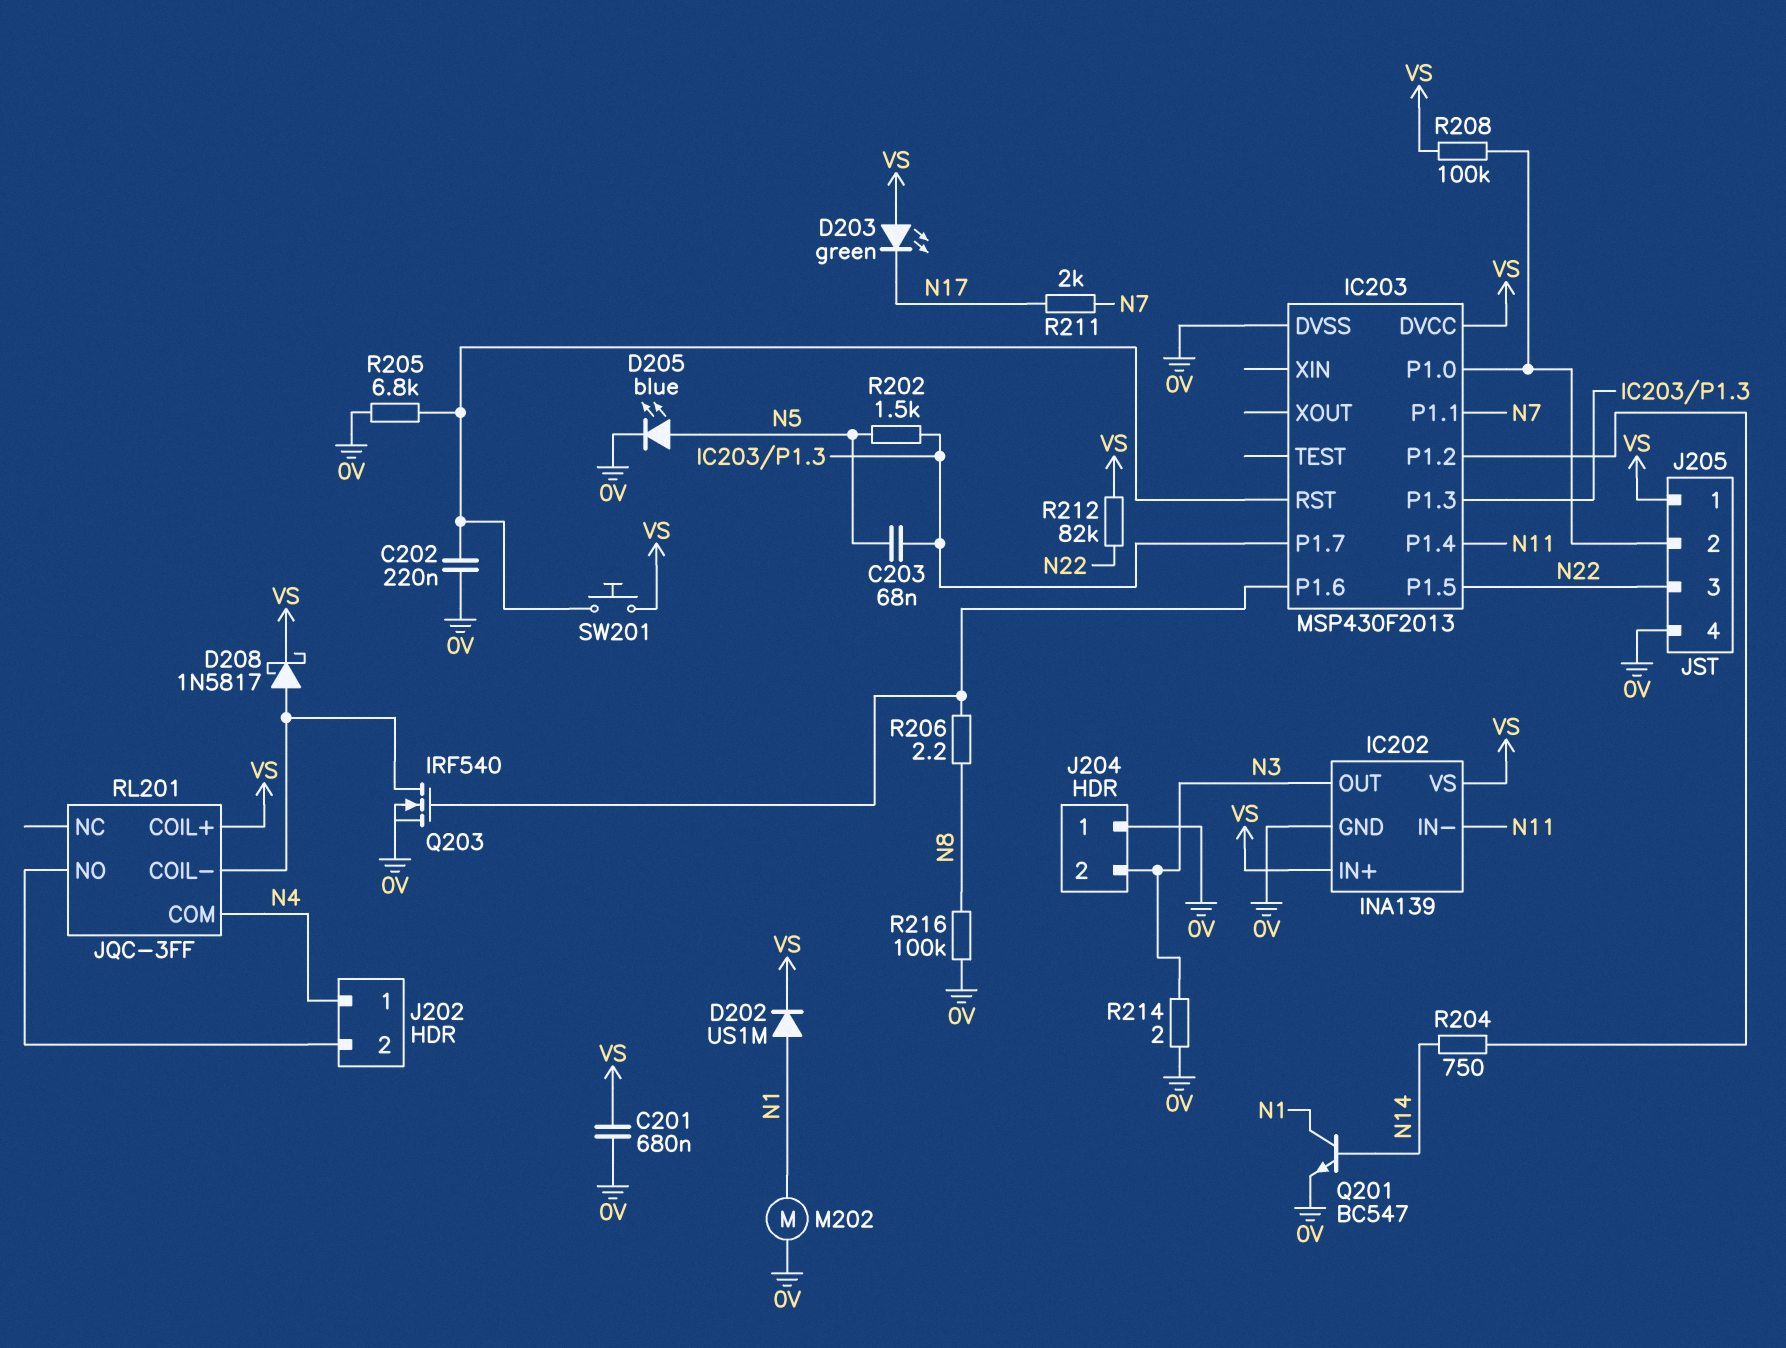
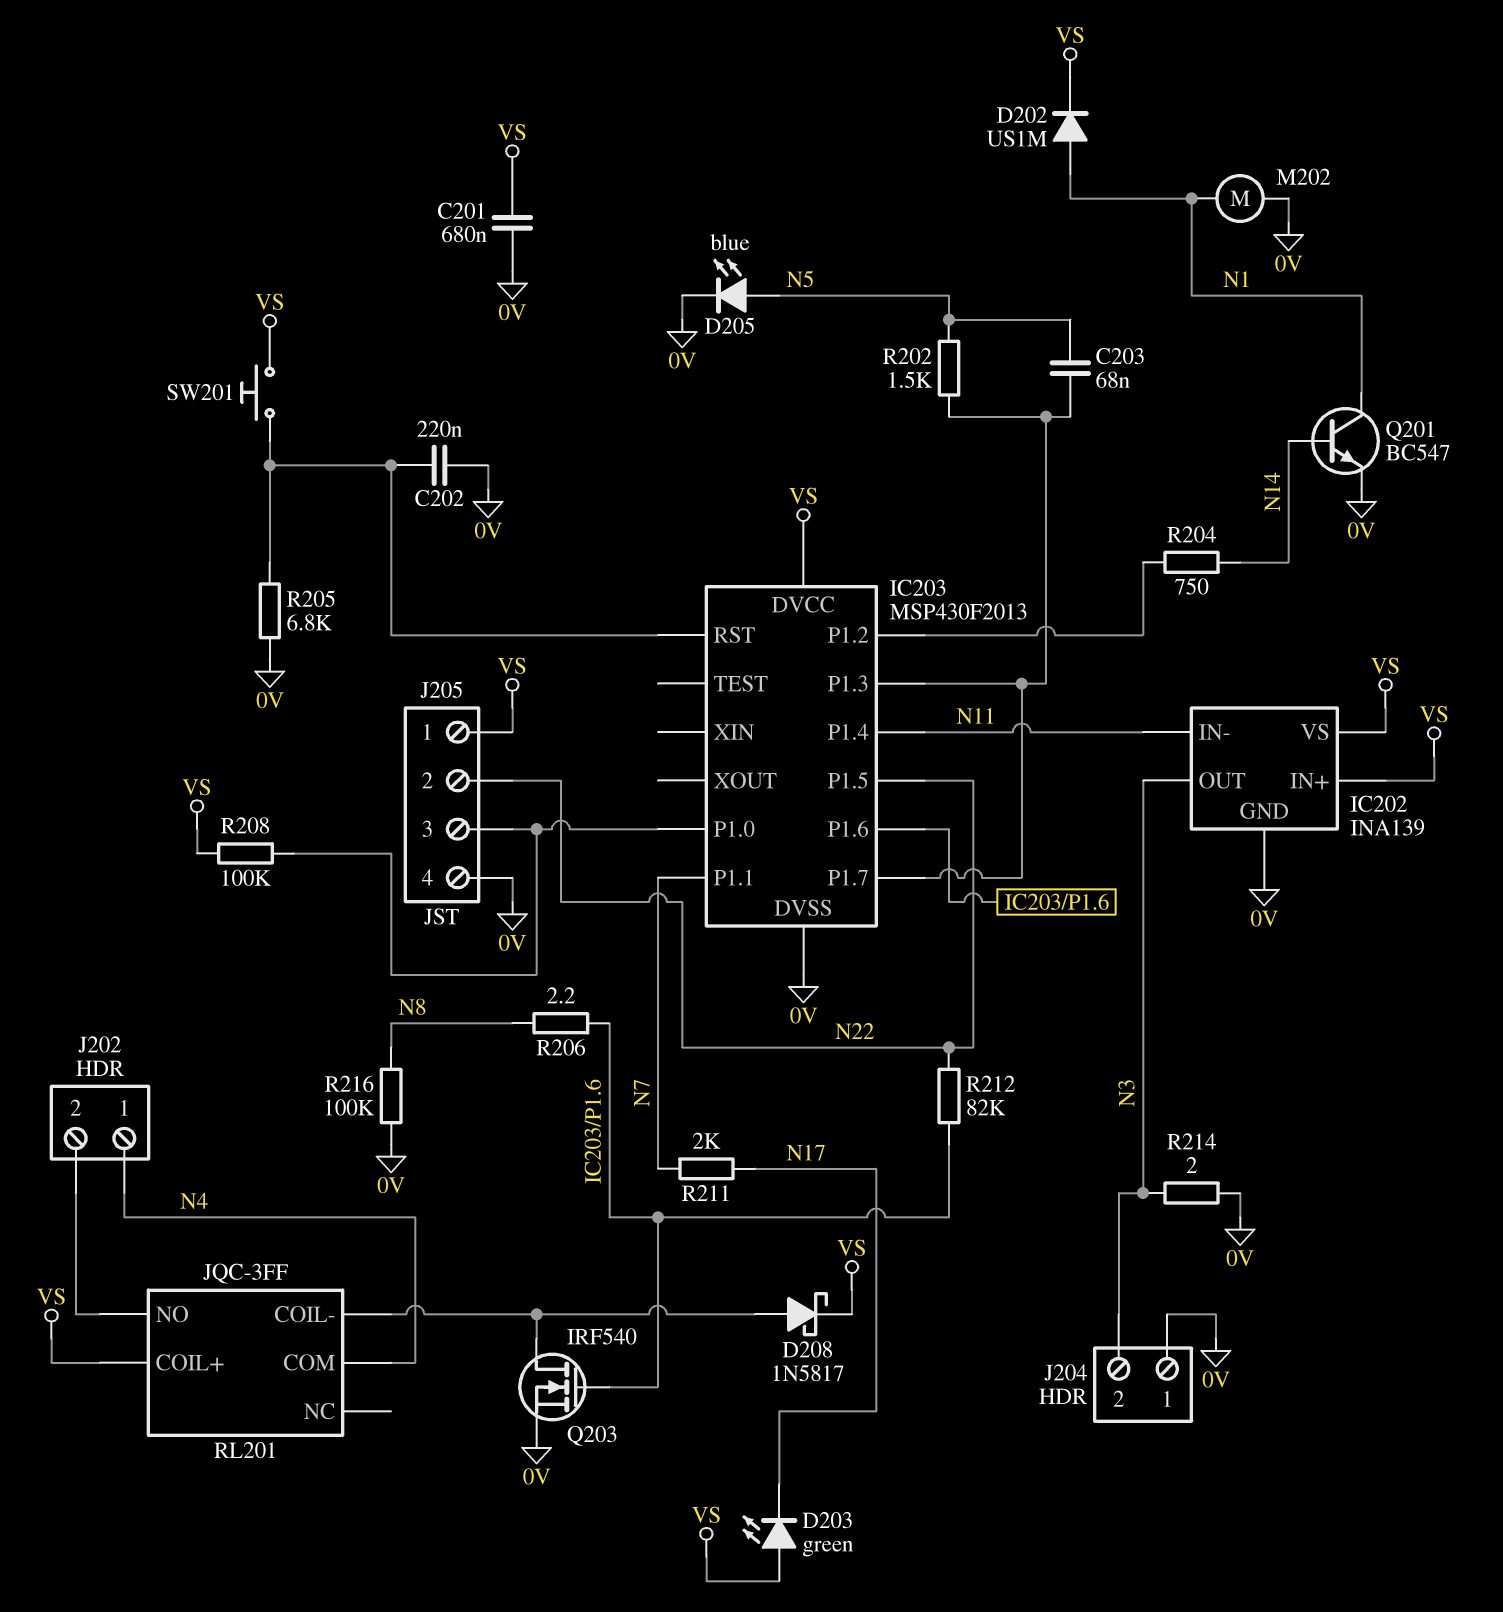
J205 pin 2: IC203/P1.0 -> N22
J205 pin 3: N22 -> IC203/P1.0
R212: 82k (N22, VS) -> 82k (IC203/P1.6, N22)

